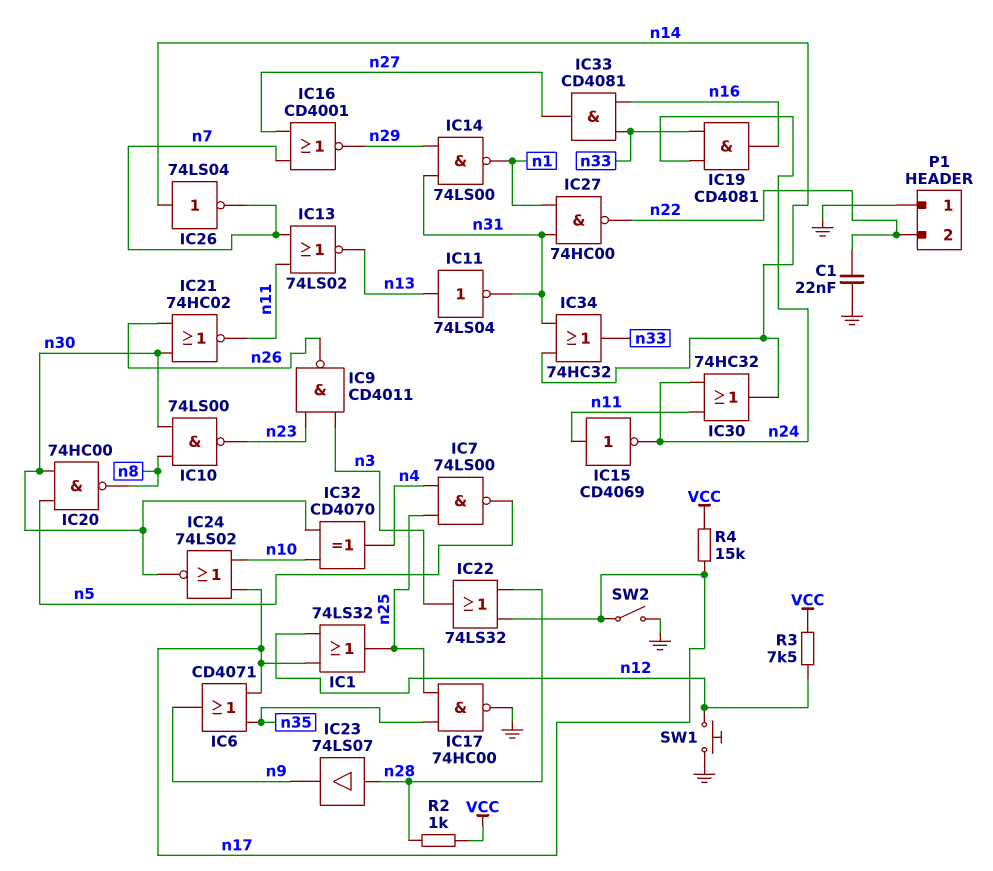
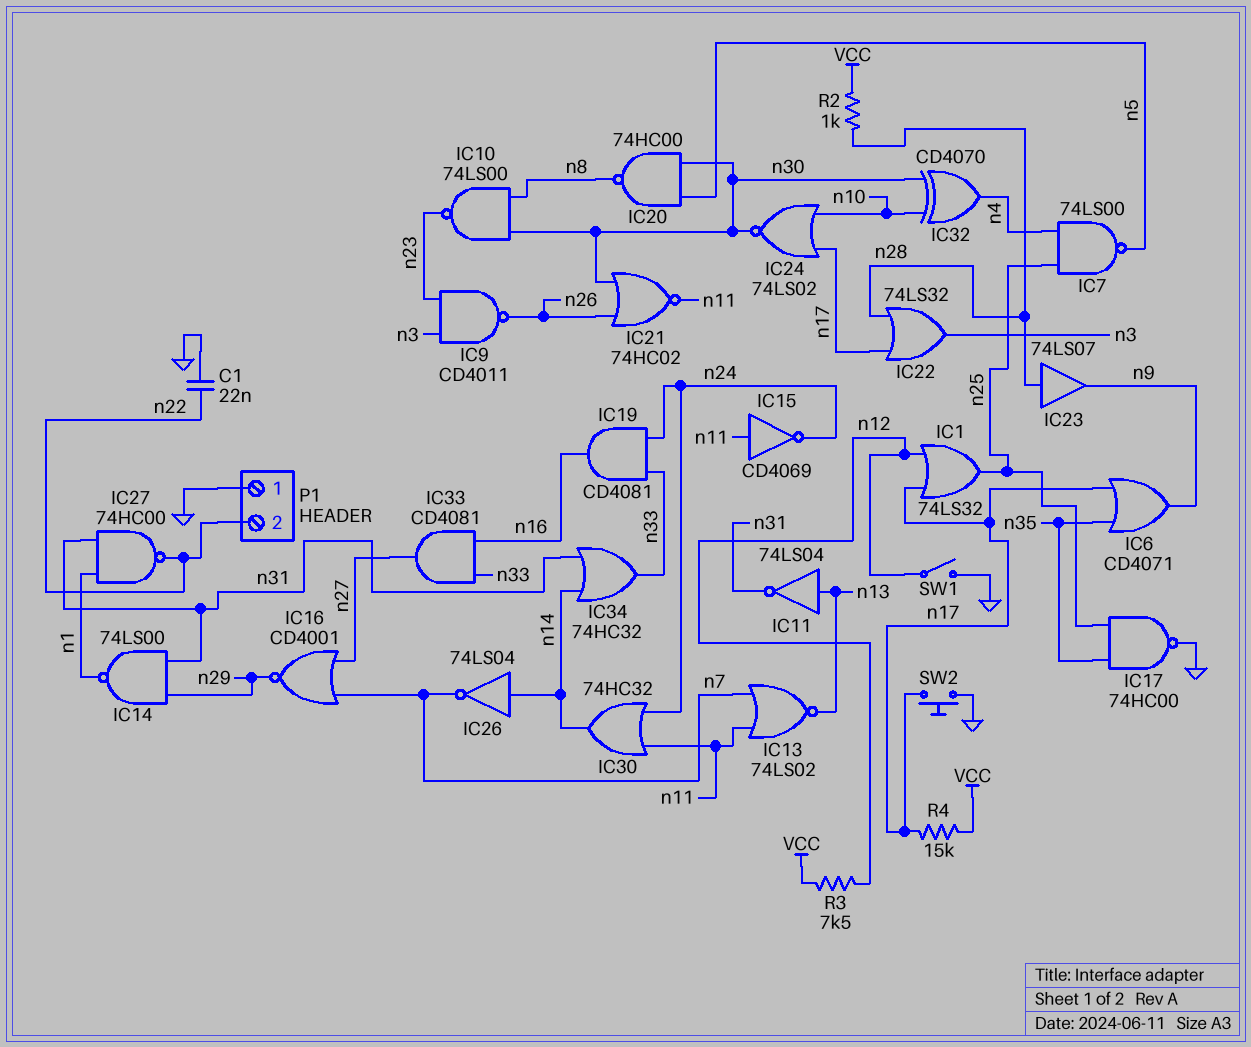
SW1: button (GND, n12) -> switch (GND, n12)
SW2: switch (GND, n17) -> button (GND, n17)

